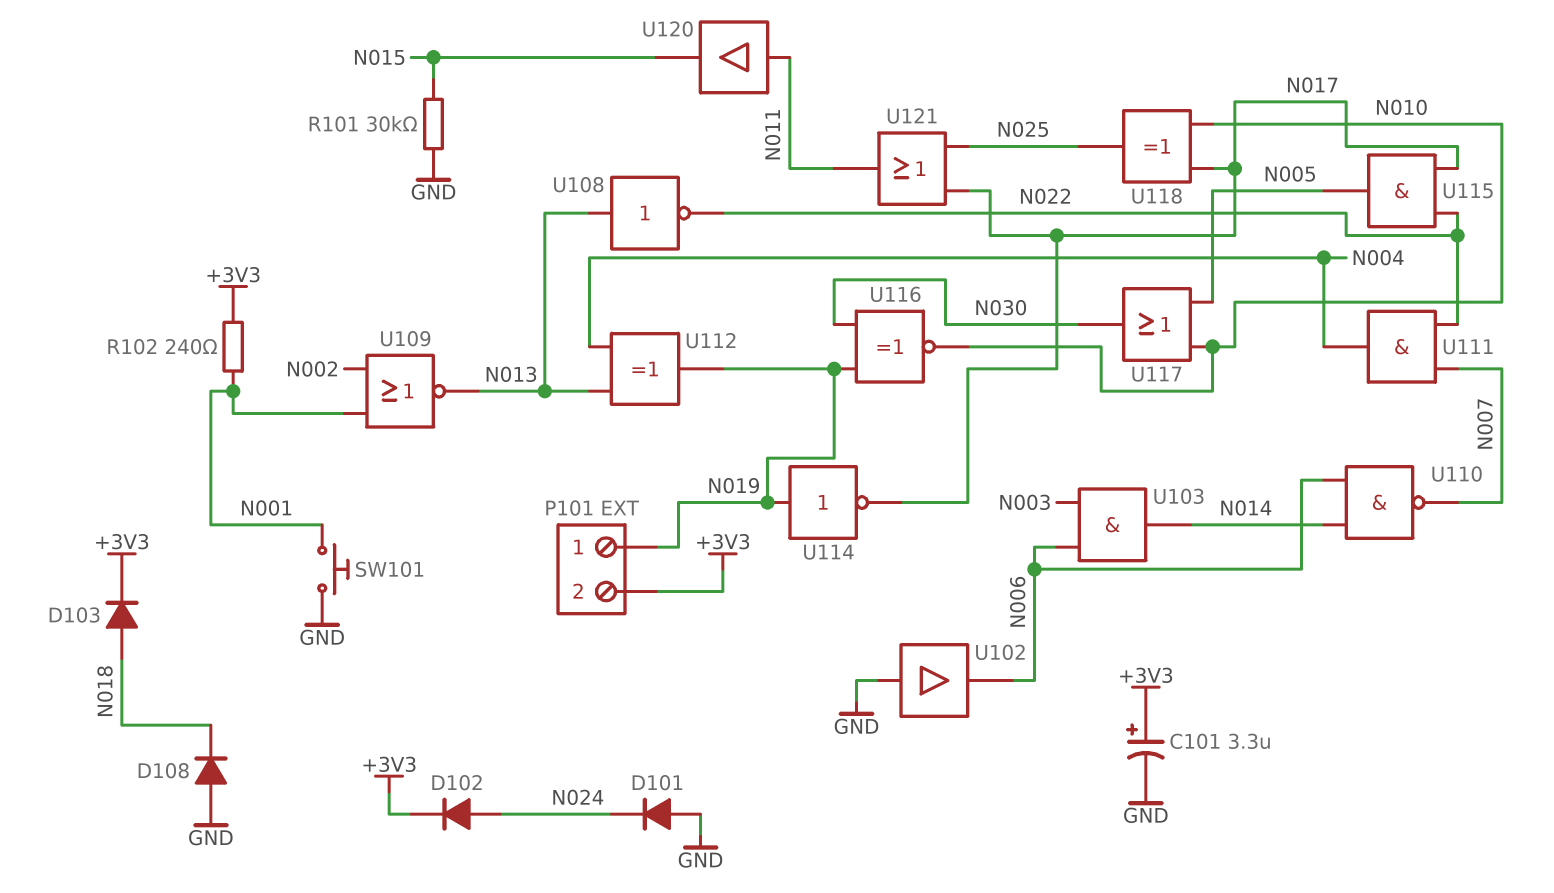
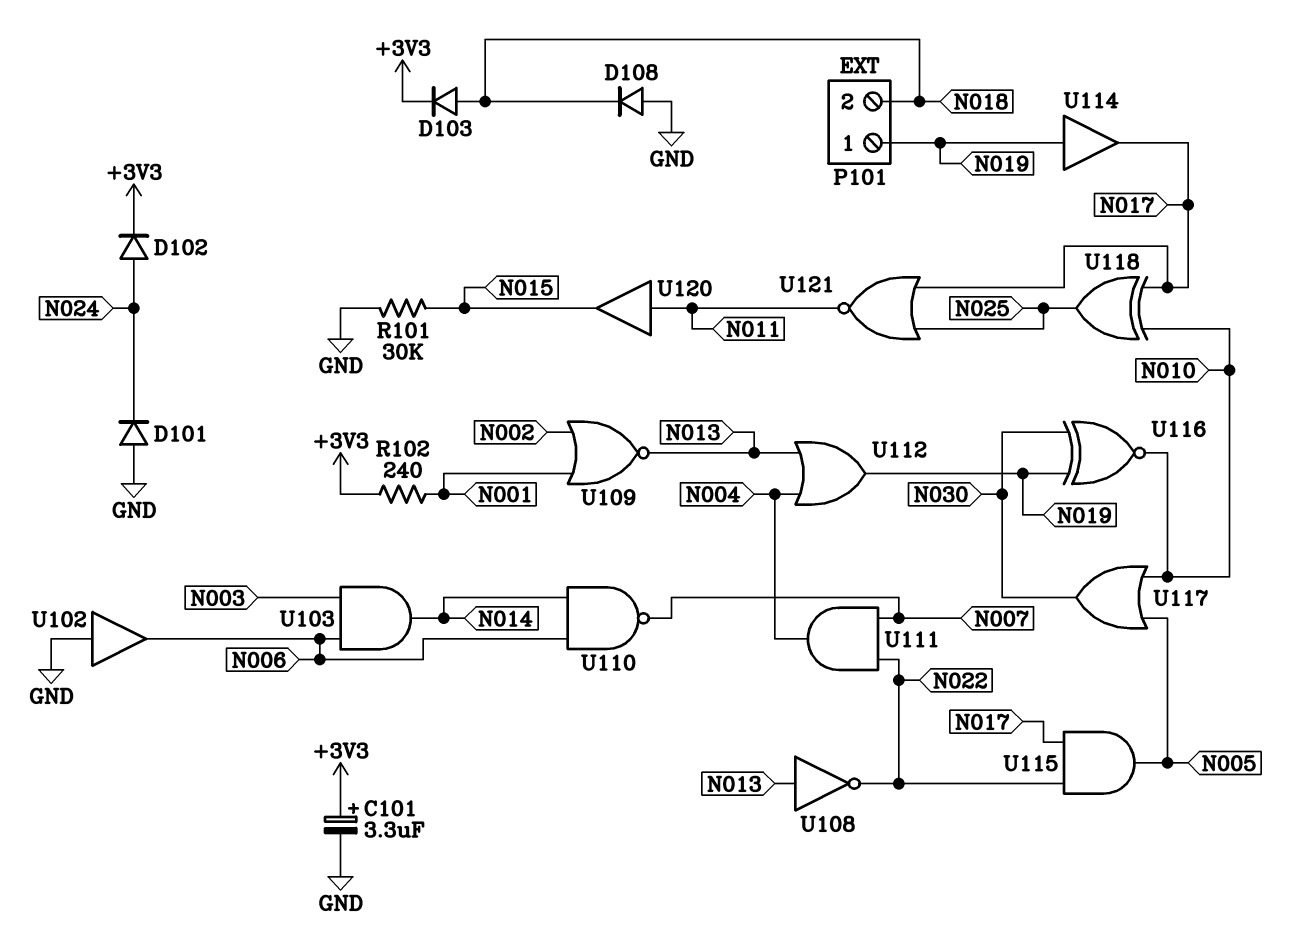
P101 pin 2: +3V3 -> N018
SW101: button (GND, N001) -> none
U112: XOR (in N004, in N013, out N019) -> OR (in N004, in N013, out N019)
U114: NOT (in N019, out N017) -> buffer (in N019, out N017)
U121: OR (in N017, in N025, out N011) -> NOR (in N017, in N025, out N011)

